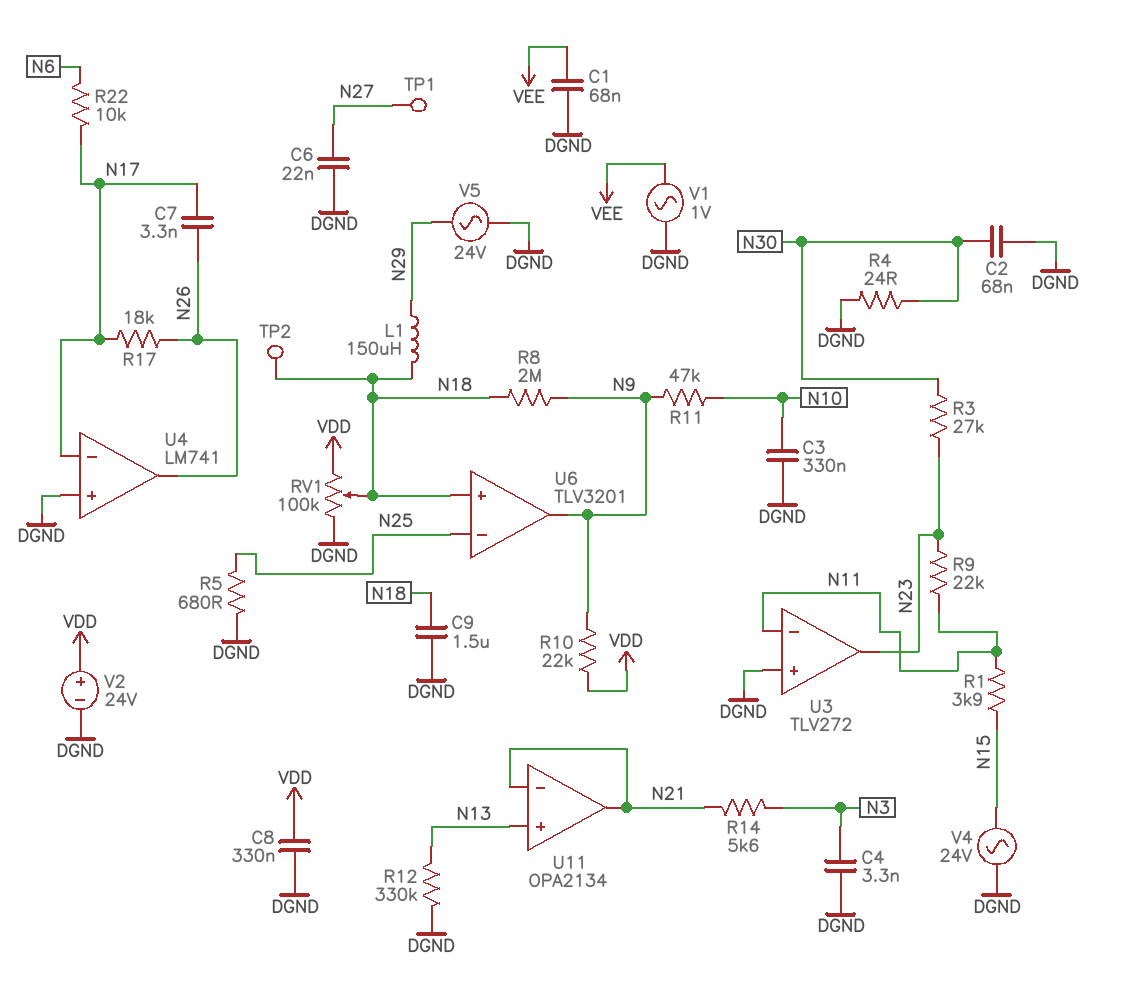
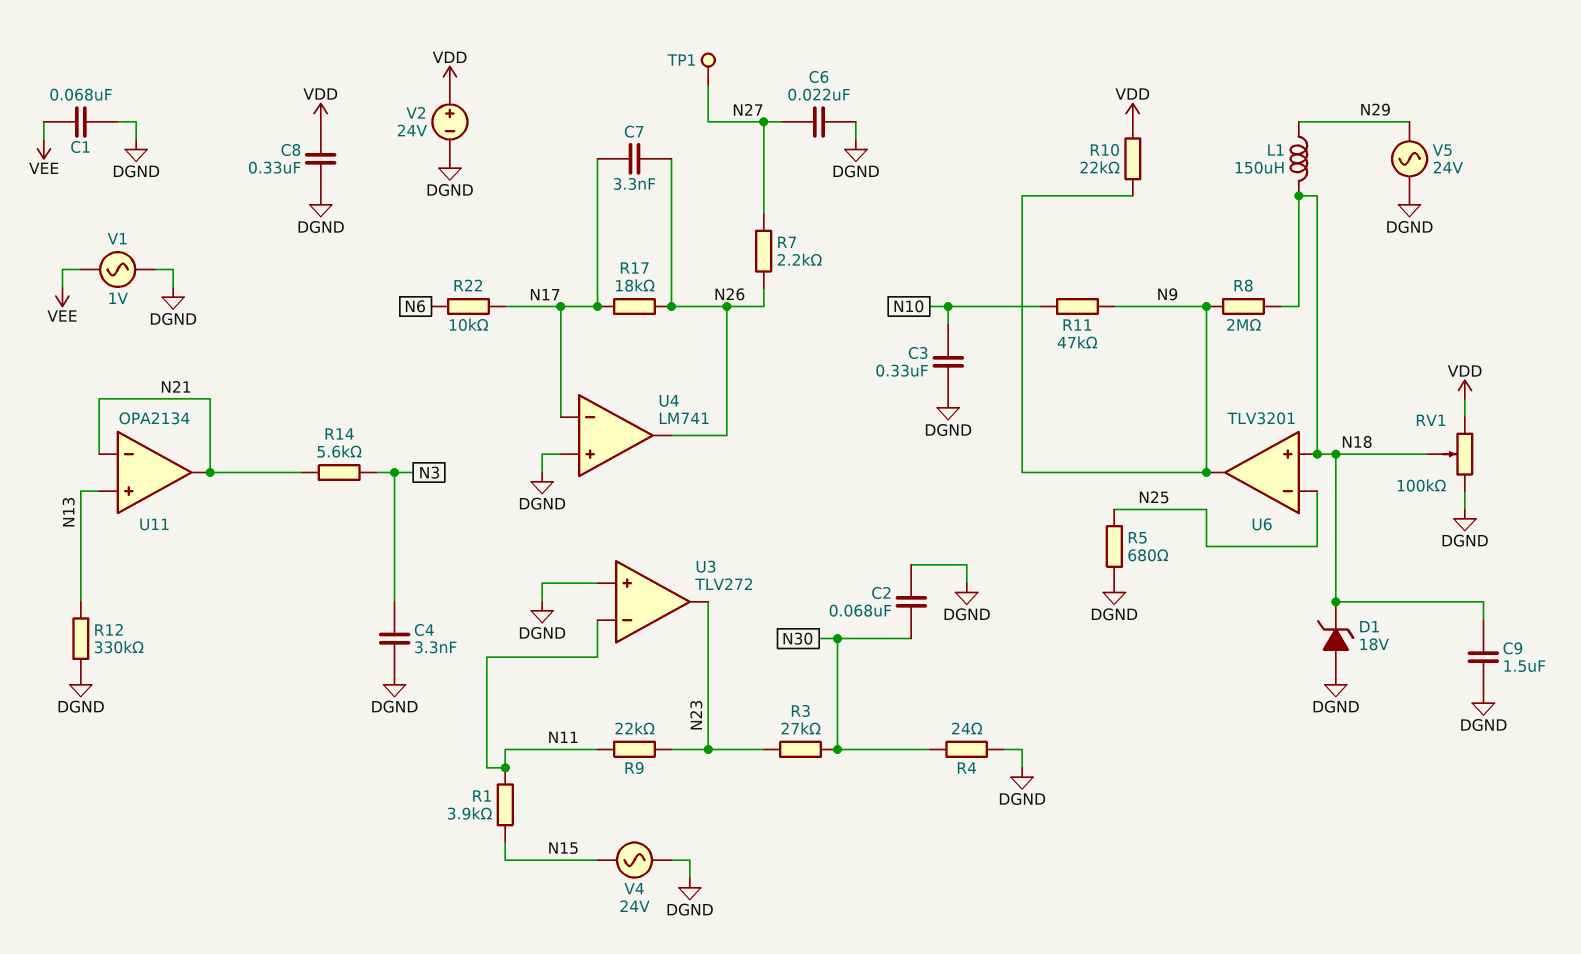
D1: none -> zener 18V (A DGND, K N18)
R7: none -> 2.2k (N26, N27)
TP2: test point (N18) -> none

